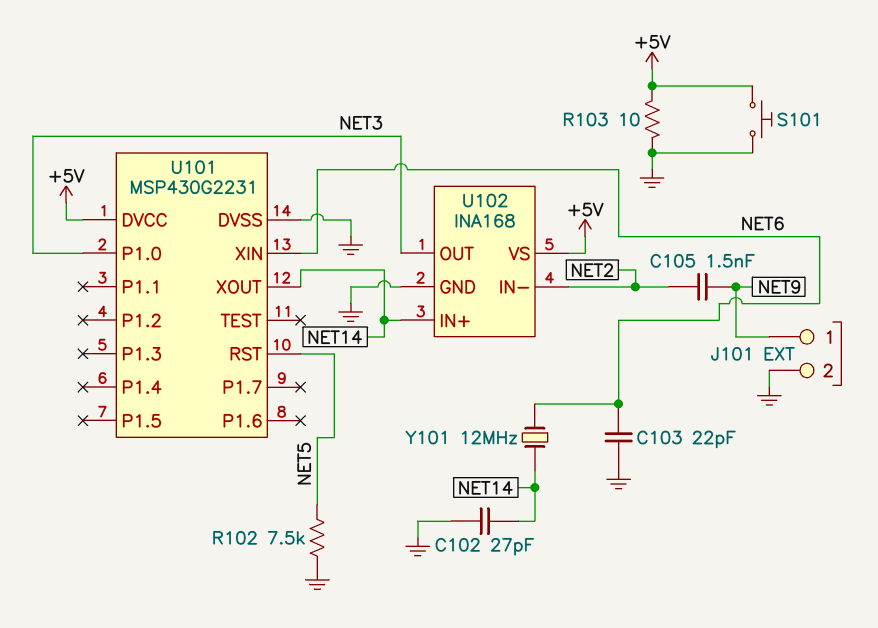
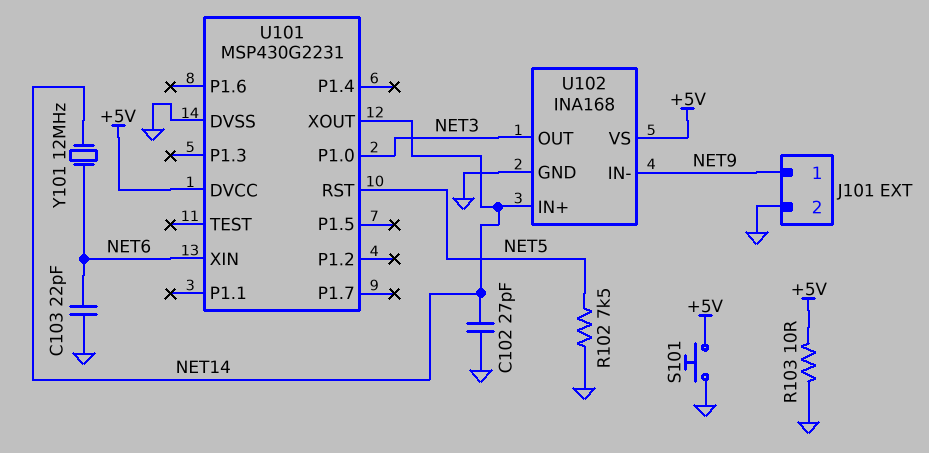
C105: 1.5nF (NET2, NET9) -> none
U102 pin IN-: NET2 -> NET9

